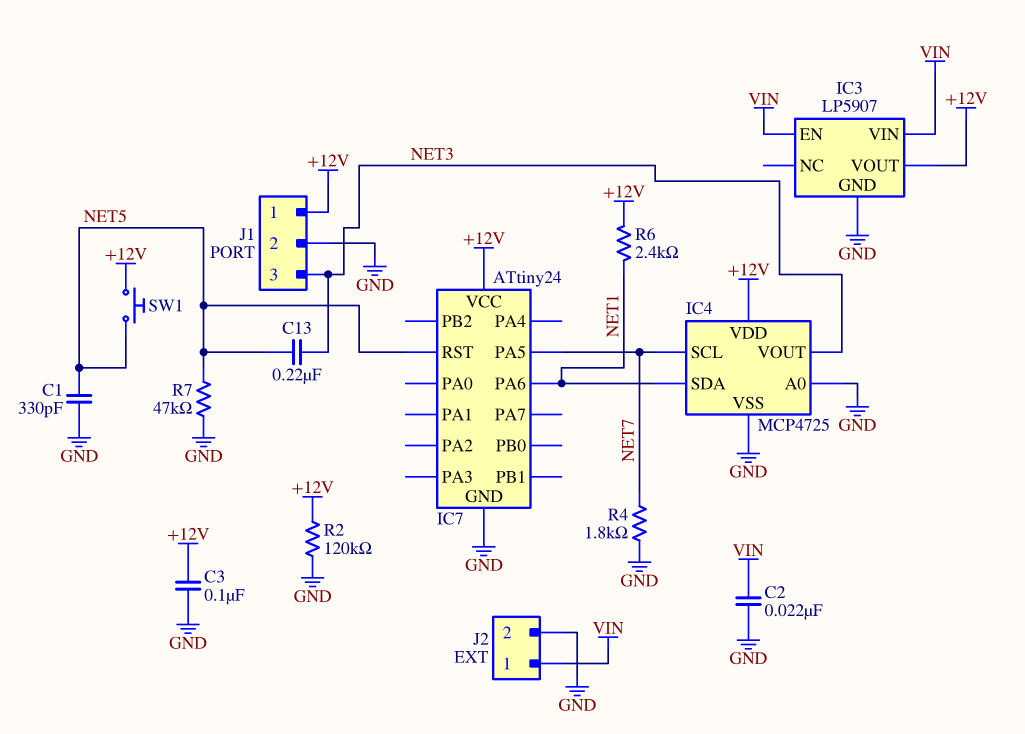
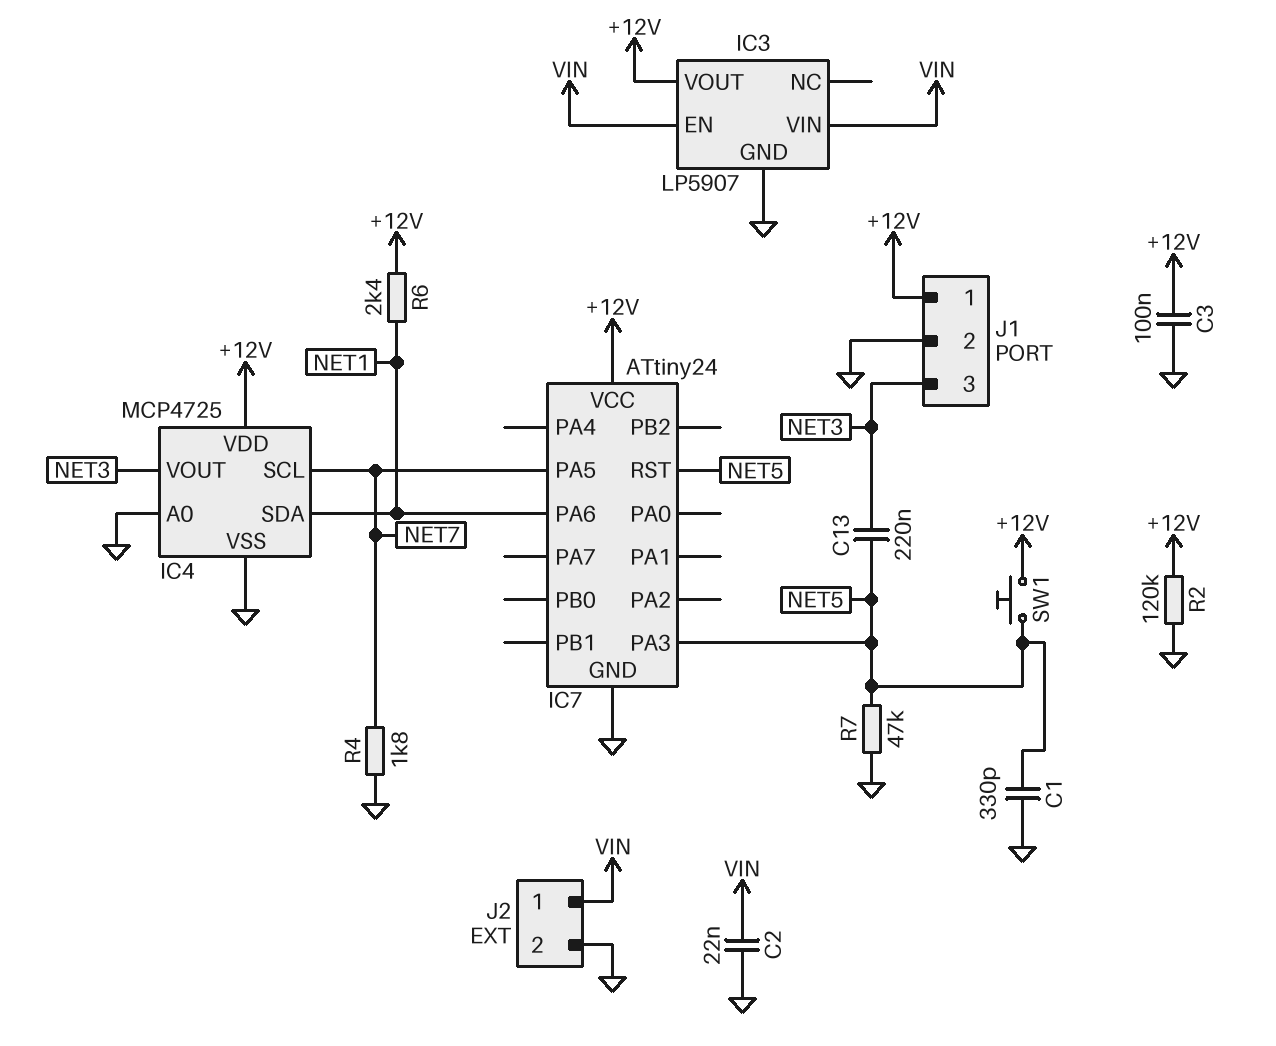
IC7 pin PA3: none -> NET5

